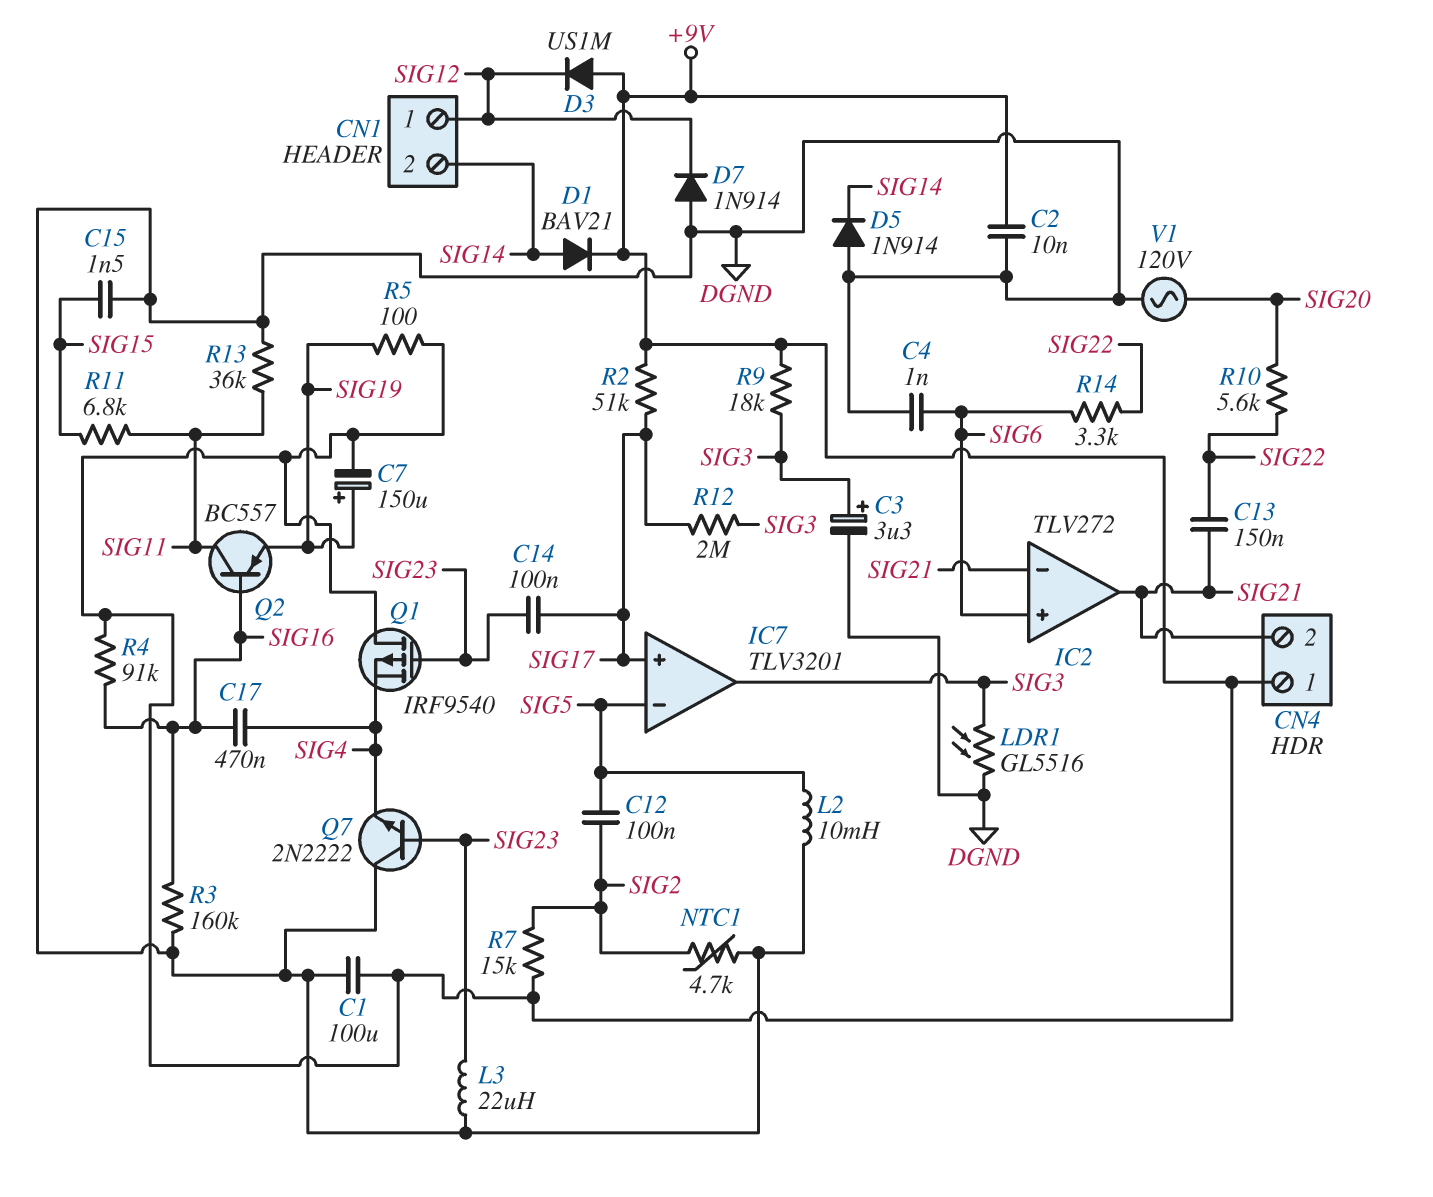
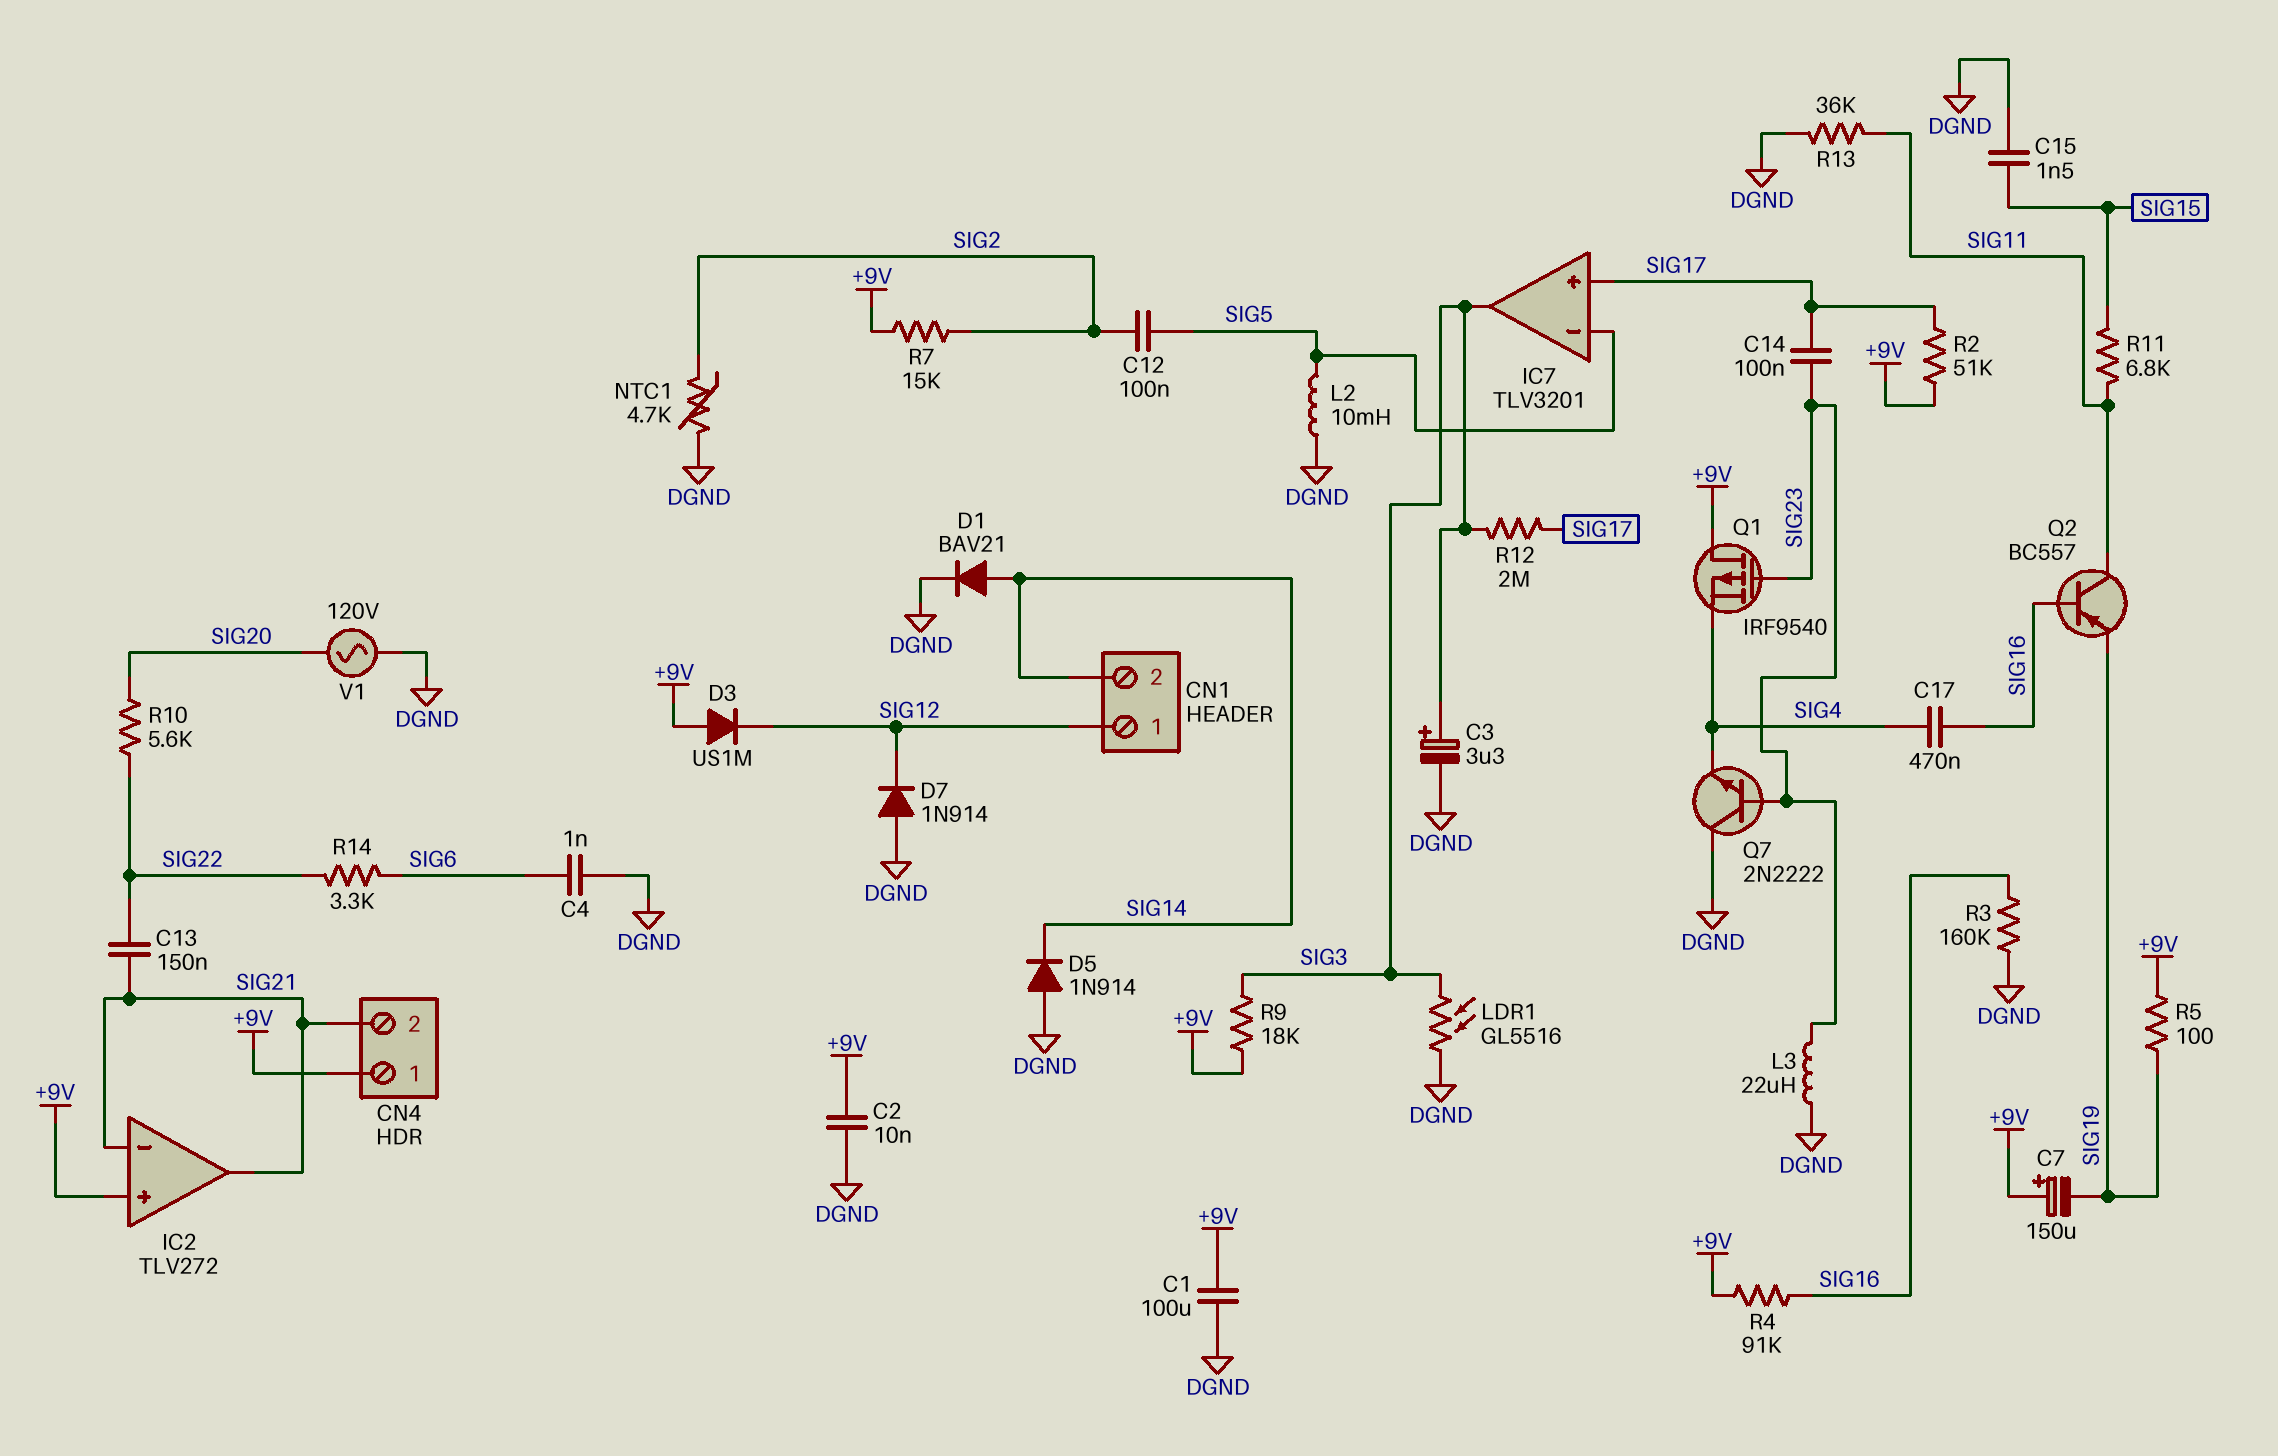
C7: 150uF (plus SIG19, minus +9V) -> 150uF (plus +9V, minus SIG19)
D1: diode BAV21 (A SIG14, K +9V) -> diode BAV21 (A SIG14, K DGND)
IC2 pin in+: SIG6 -> +9V

